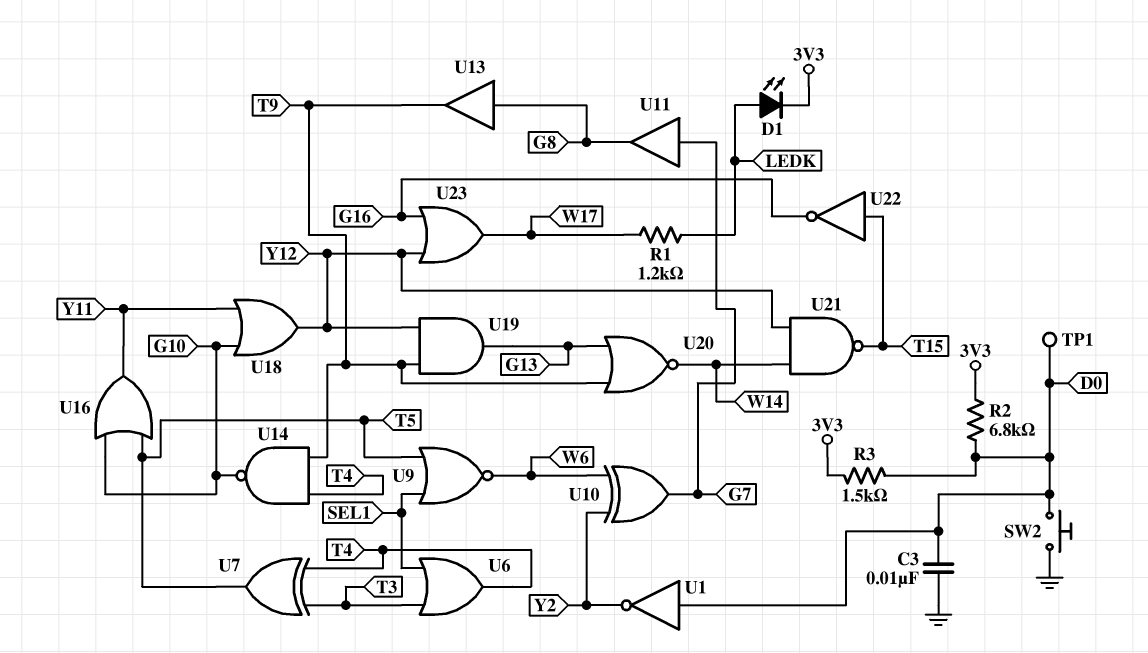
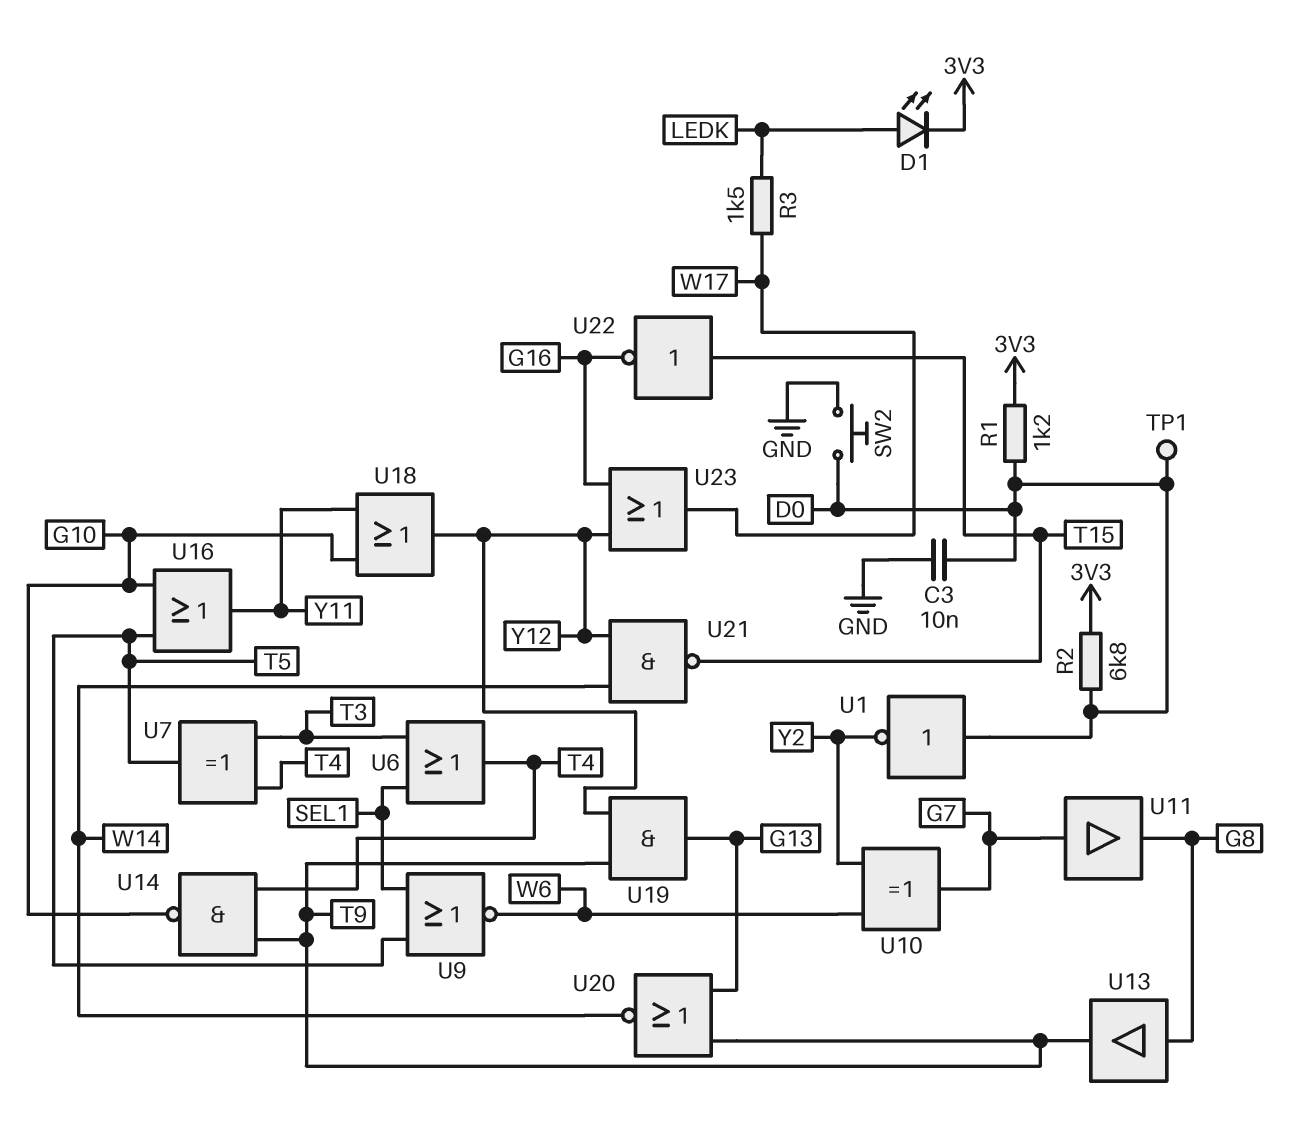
R1: 1.2k (LEDK, W17) -> 1.2k (3V3, D0)
R3: 1.5k (3V3, D0) -> 1.5k (LEDK, W17)

